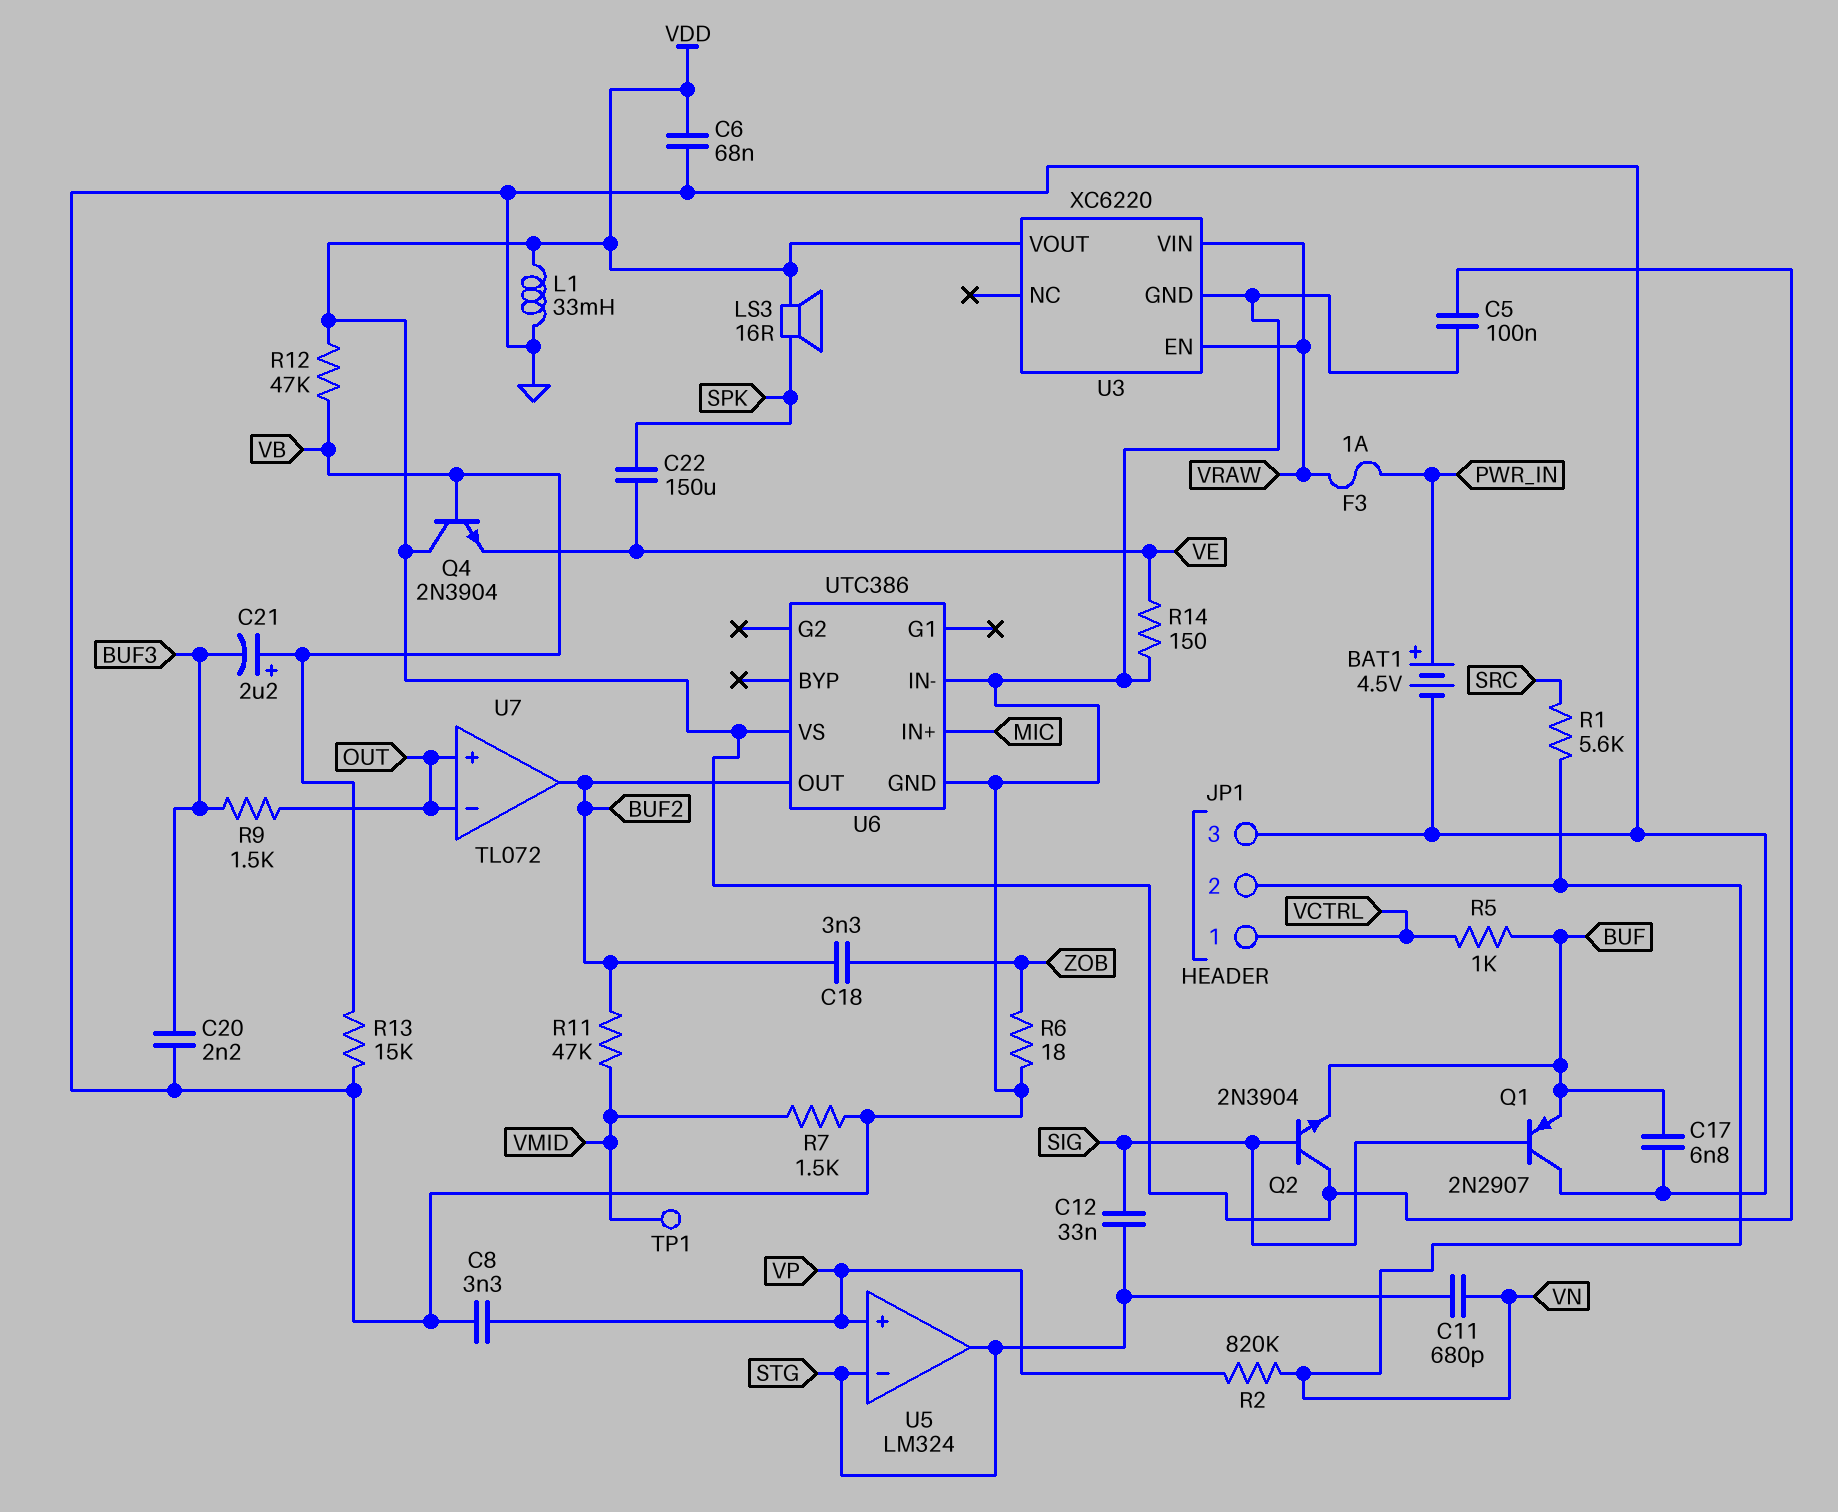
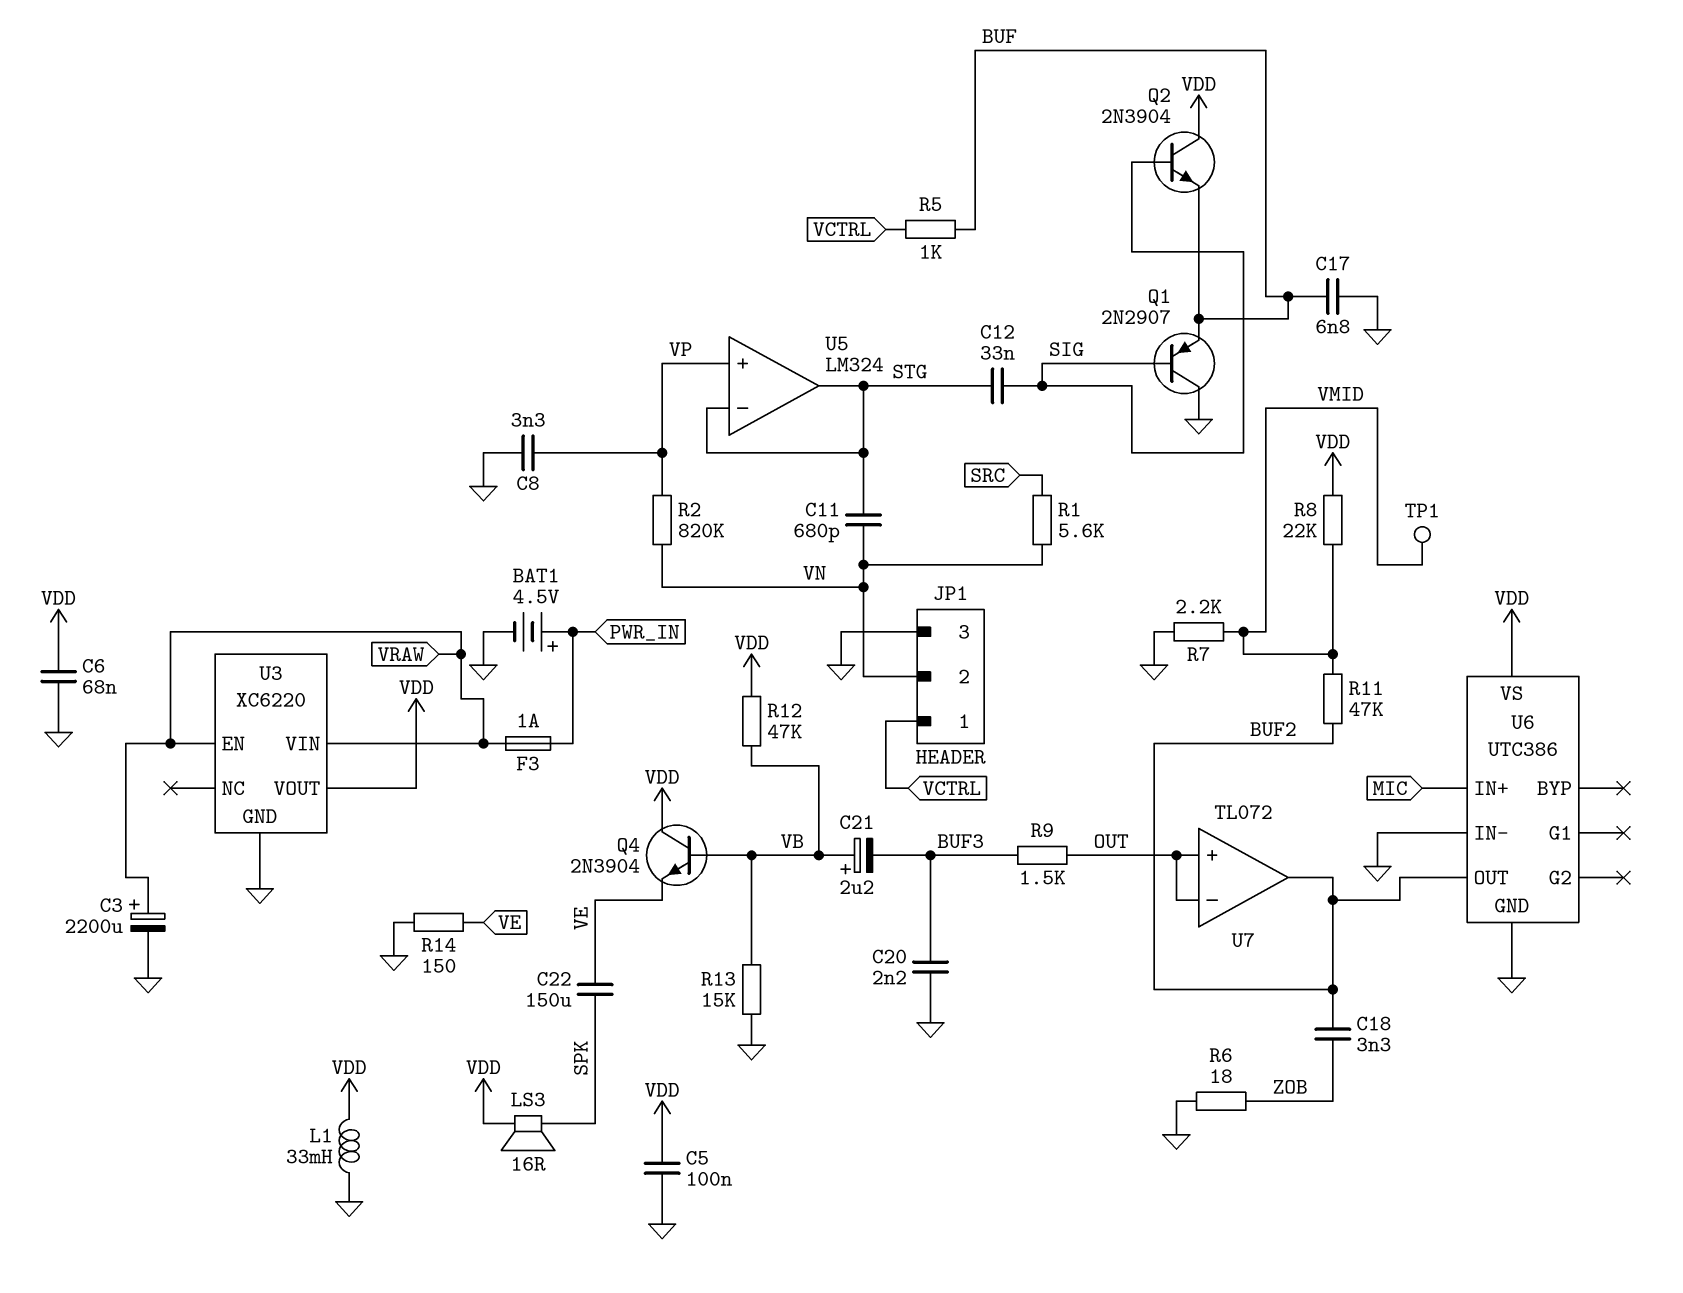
C3: none -> 2200uF (plus VRAW, minus GND)
R7: 1.5k (GND, VMID) -> 2.2k (GND, VMID)
R8: none -> 22k (VDD, VMID)

